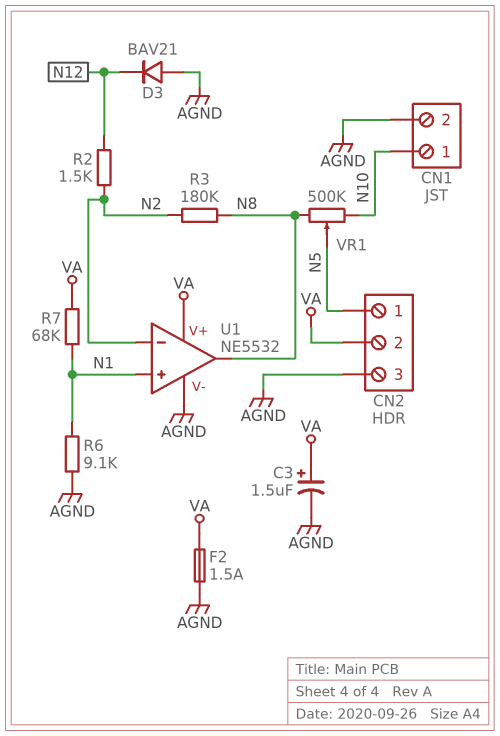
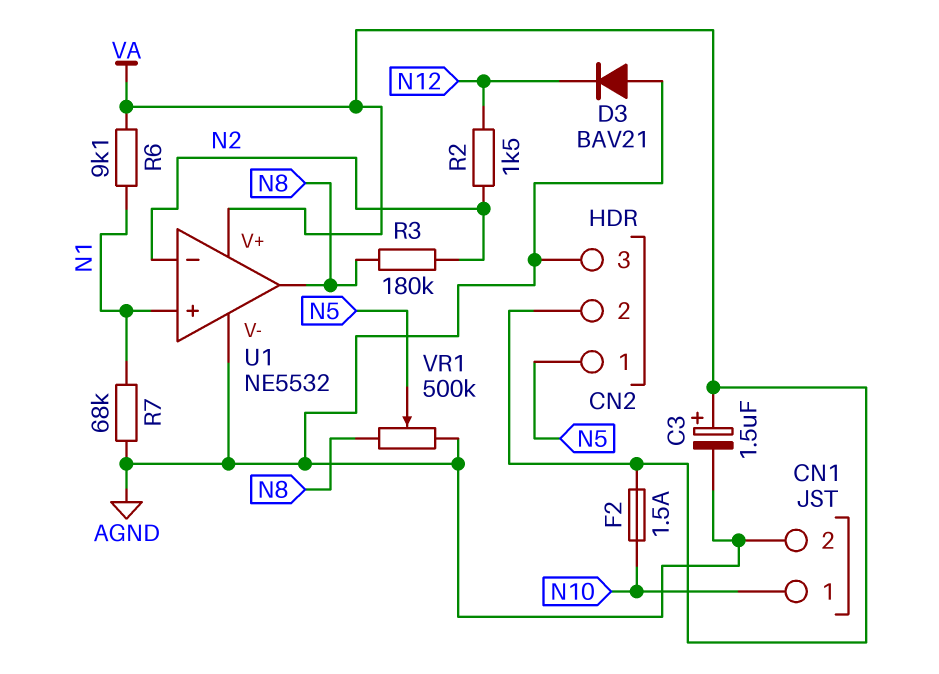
F2: 1.5A (AGND, VA) -> 1.5A (N10, VA)
R6: 9.1k (AGND, N1) -> 9.1k (N1, VA)
R7: 68k (N1, VA) -> 68k (AGND, N1)
VR1: 500k (N8, N10, wiper N5) -> 500k (AGND, N8, wiper N5)

